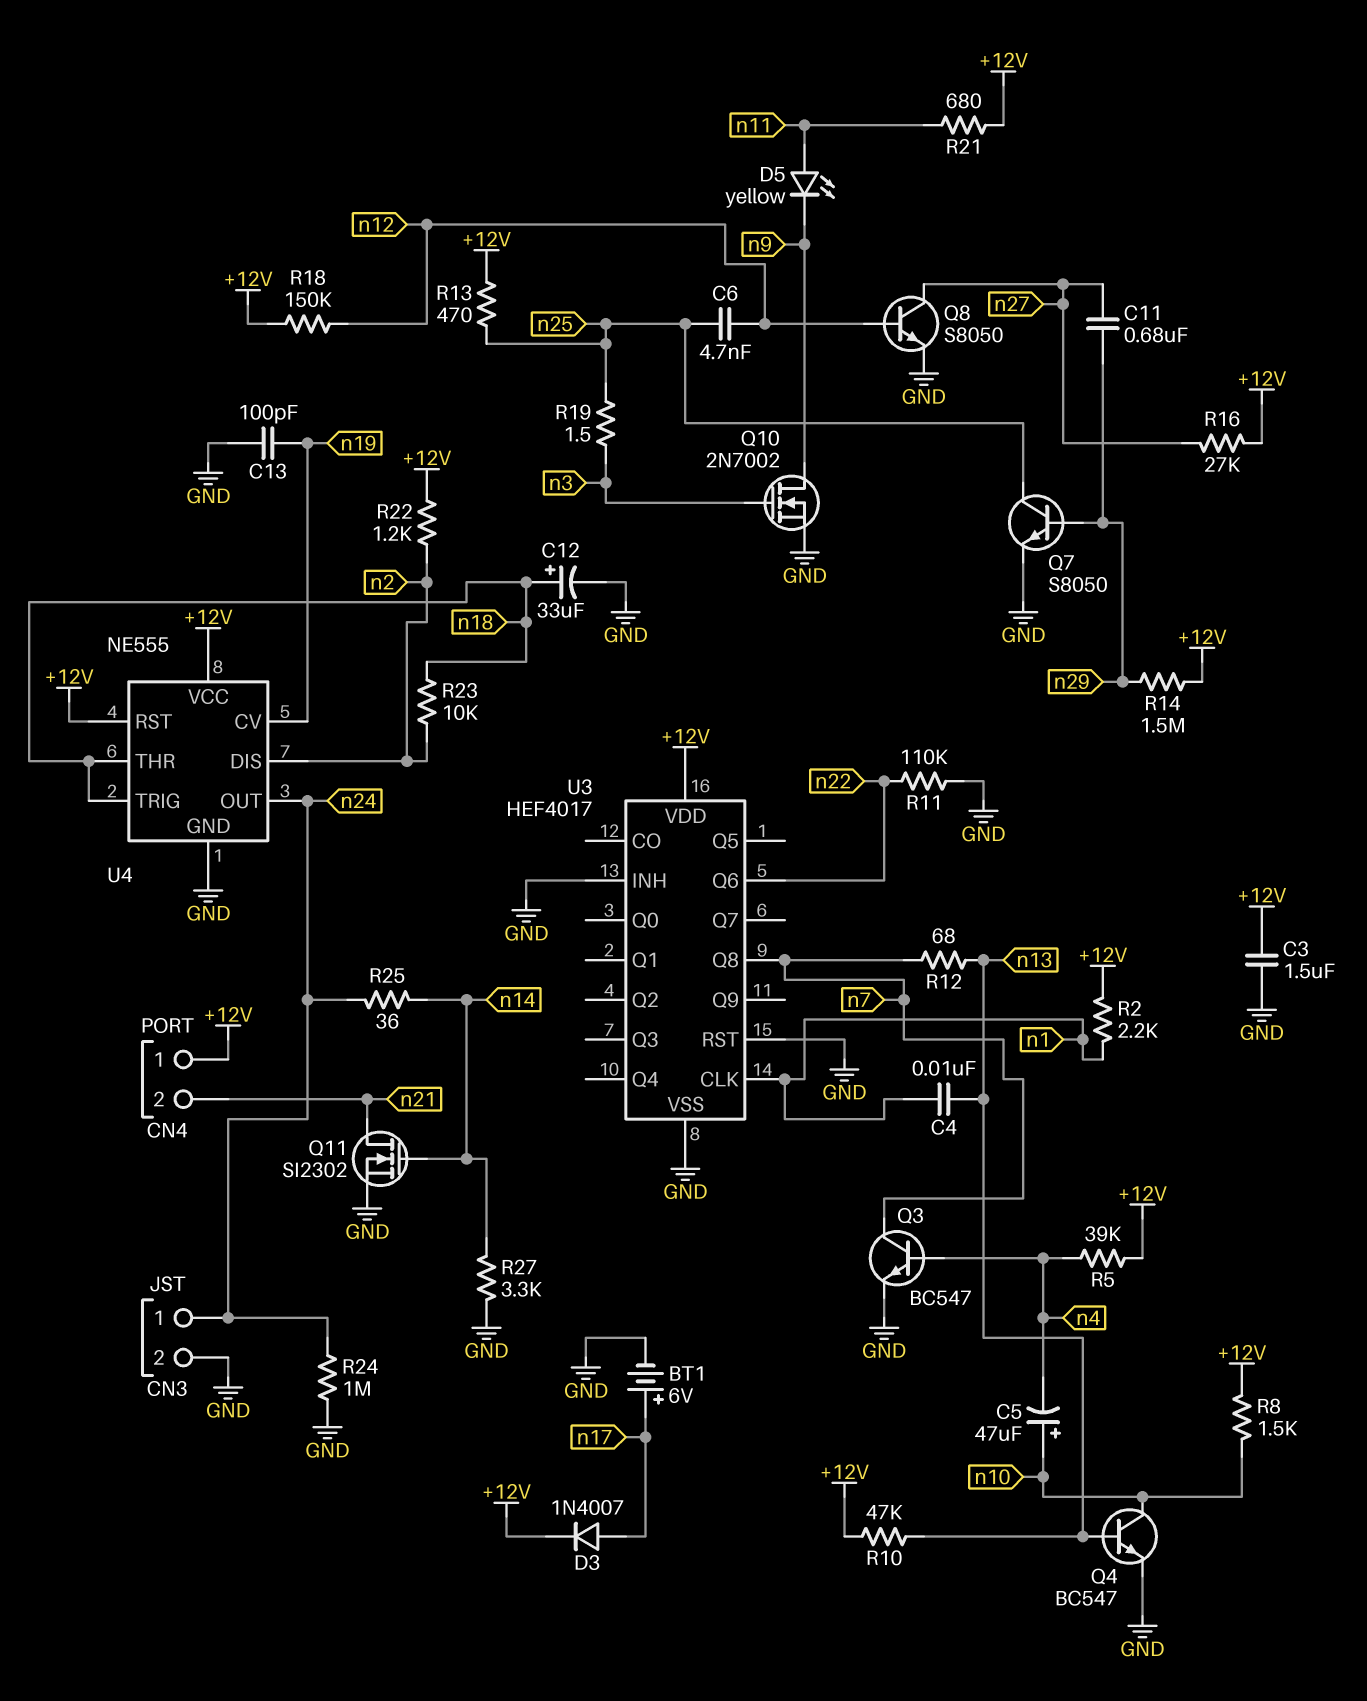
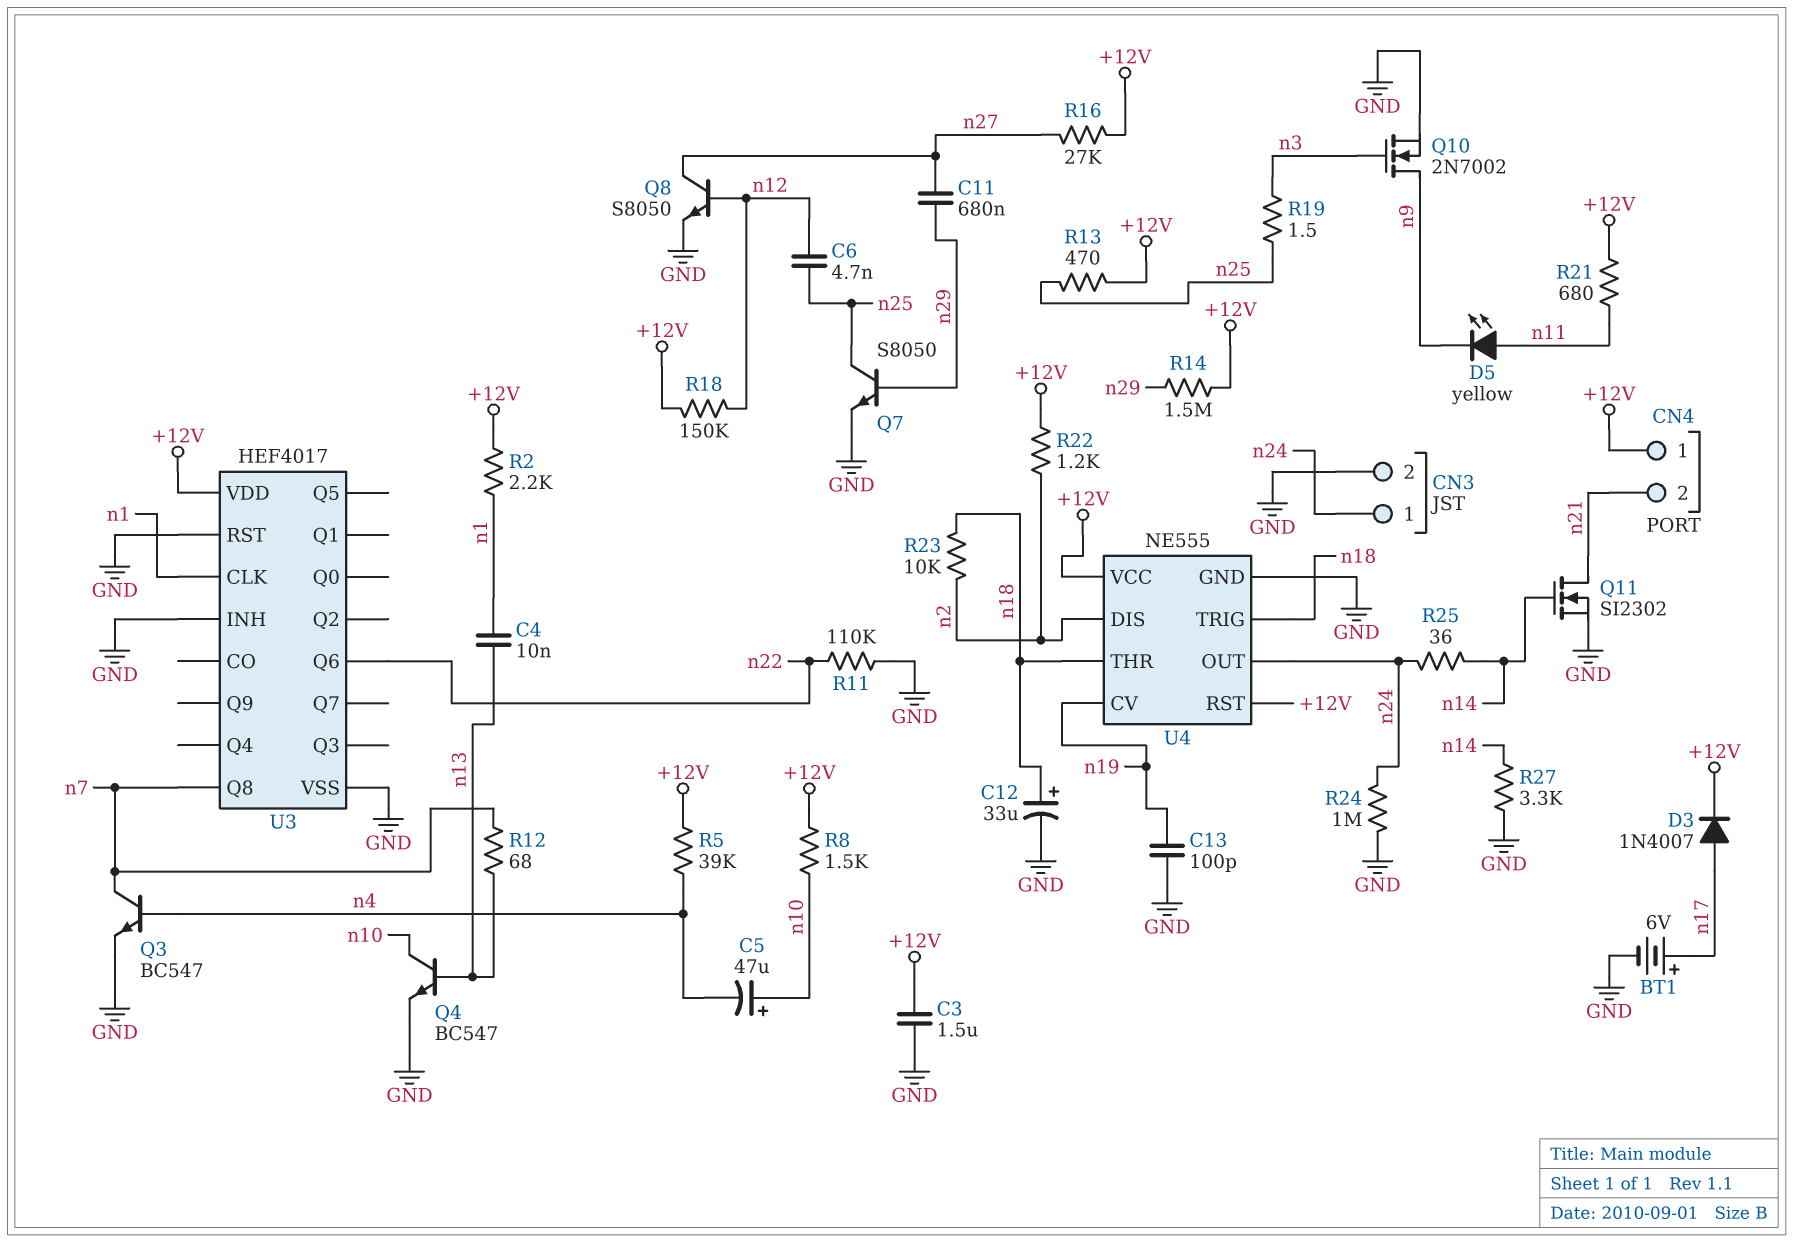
R10: 47k (+12V, n13) -> none

